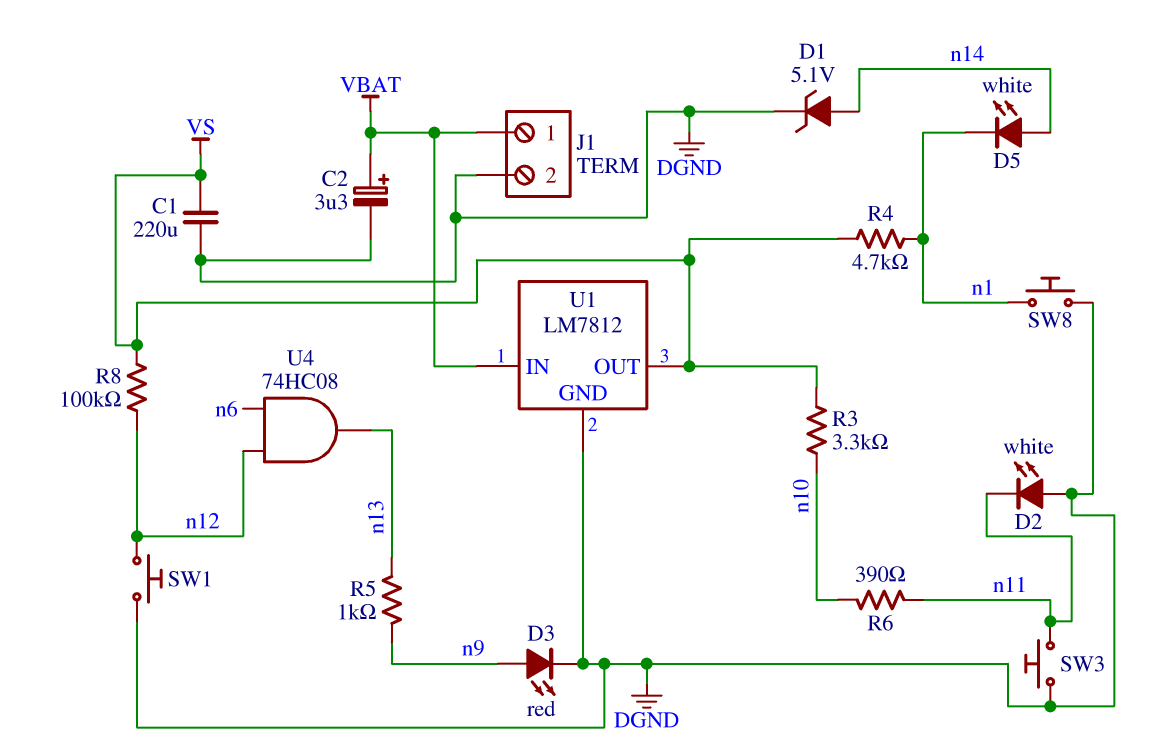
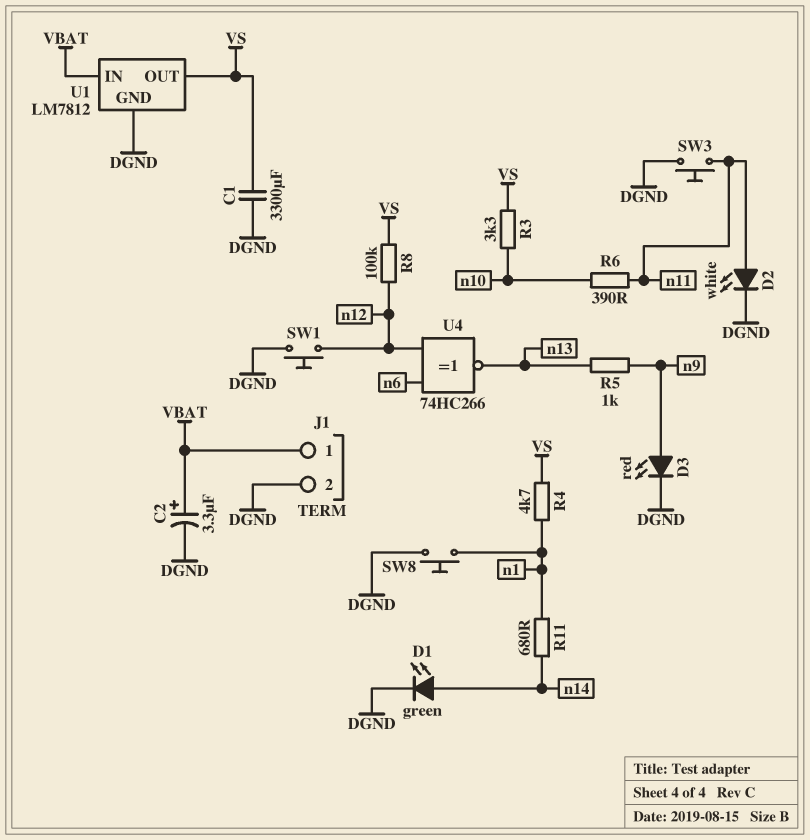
C1: 220uF (DGND, VS) -> 3300uF (DGND, VS)
D1: zener 5.1V (A n14, K DGND) -> LED green (A n14, K DGND)
D2: LED white (A DGND, K n11) -> LED white (A n11, K DGND)
D5: LED white (A n14, K n1) -> none
R11: none -> 680 (n1, n14)
U4: AND 74HC08 (in n6, in n12, out n13) -> XNOR 74HC266 (in n6, in n12, out n13)

